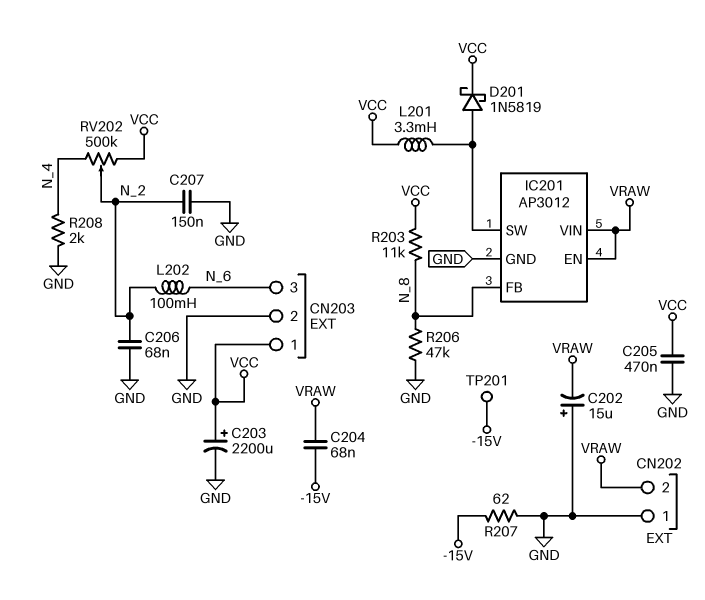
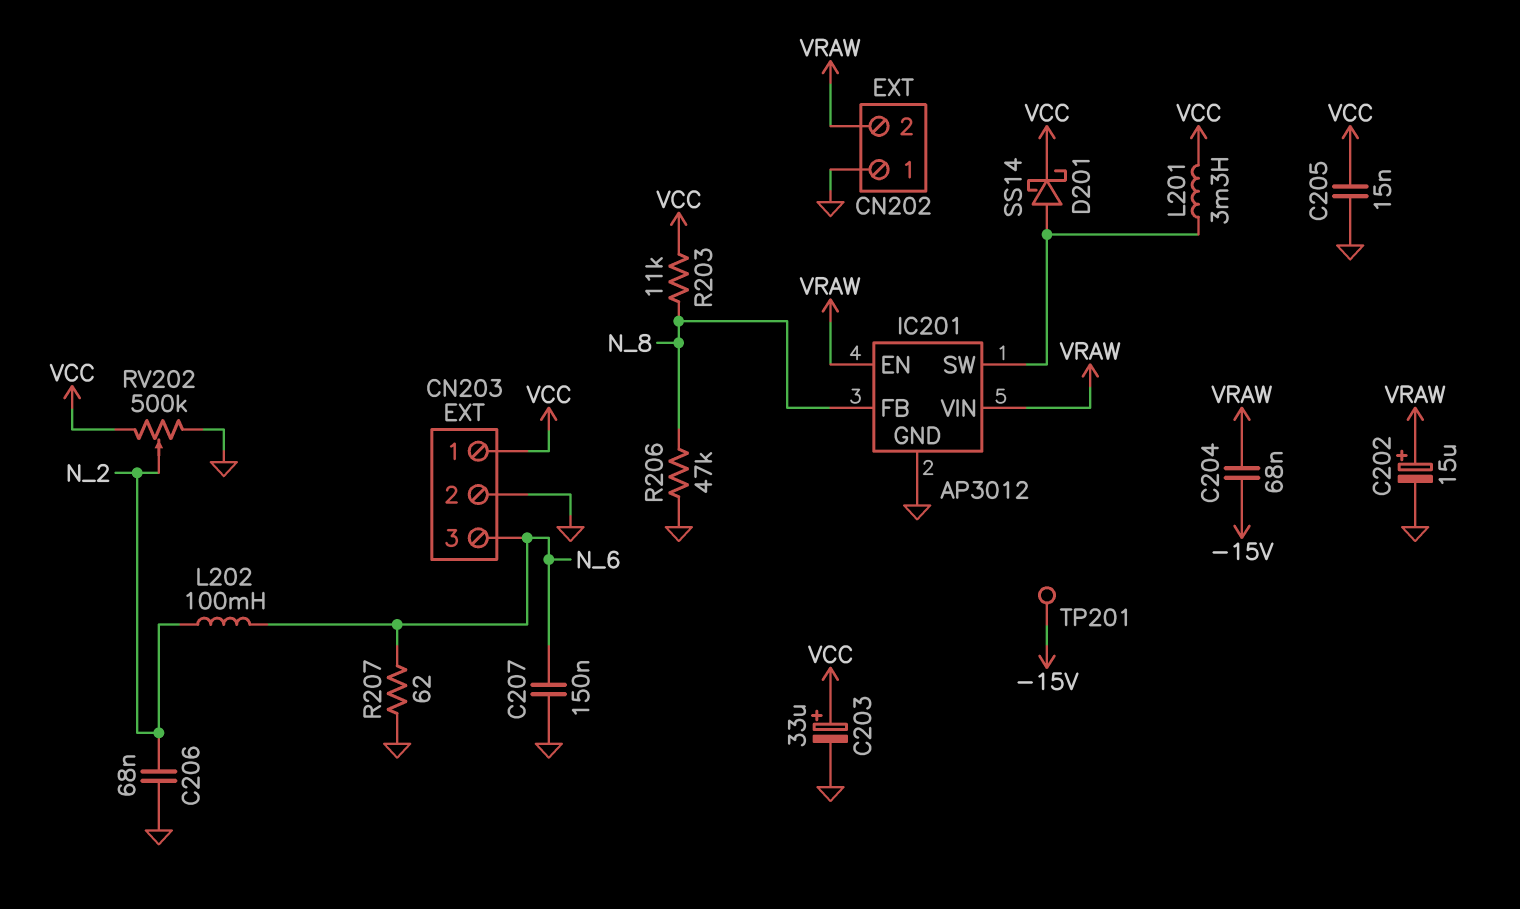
C202: 15uF (plus GND, minus VRAW) -> 15uF (plus VRAW, minus GND)
C203: 2200uF (plus VCC, minus GND) -> 33uF (plus VCC, minus GND)
C205: 470nF (GND, VCC) -> 15nF (GND, VCC)
C207: 150nF (GND, N_2) -> 150nF (GND, N_6)
D201: schottky 1N5819 (A IC201/SW, K VCC) -> schottky SS14 (A IC201/SW, K VCC)
R207: 62 (-15V, GND) -> 62 (GND, N_6)
R208: 2k (GND, N_4) -> none
RV202: 500k (N_4, VCC, wiper N_2) -> 500k (GND, VCC, wiper N_2)

